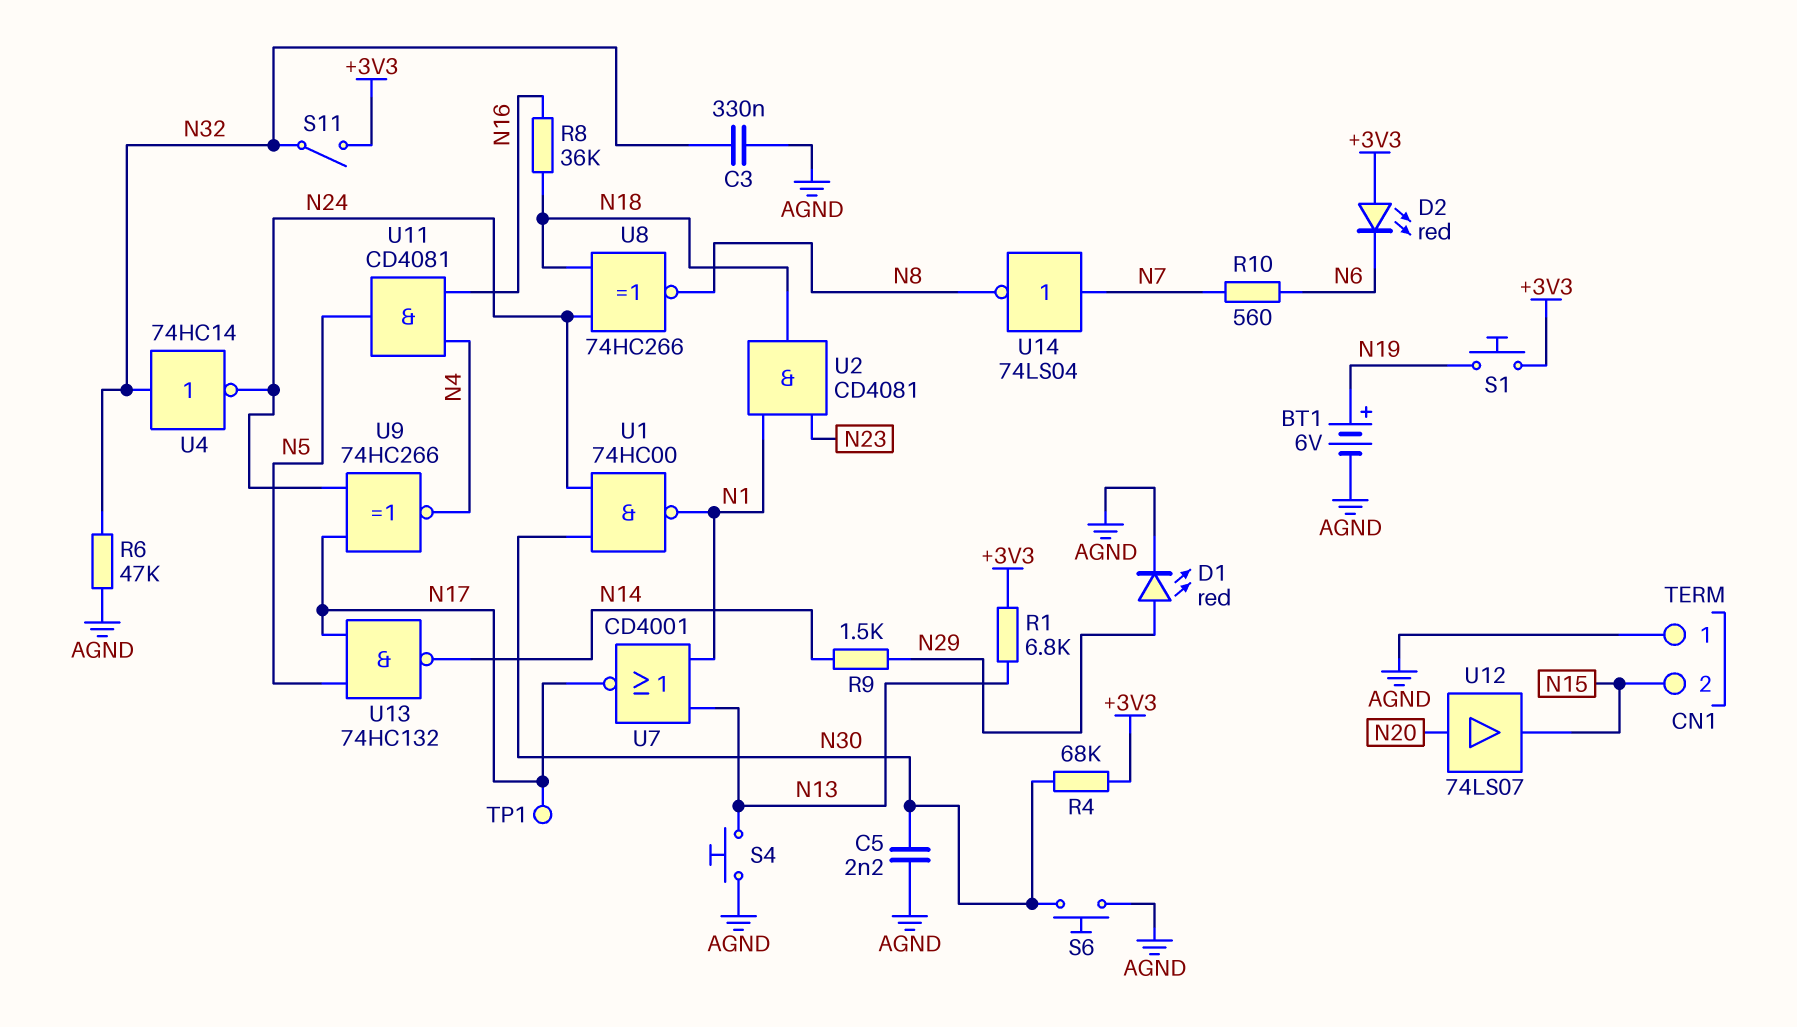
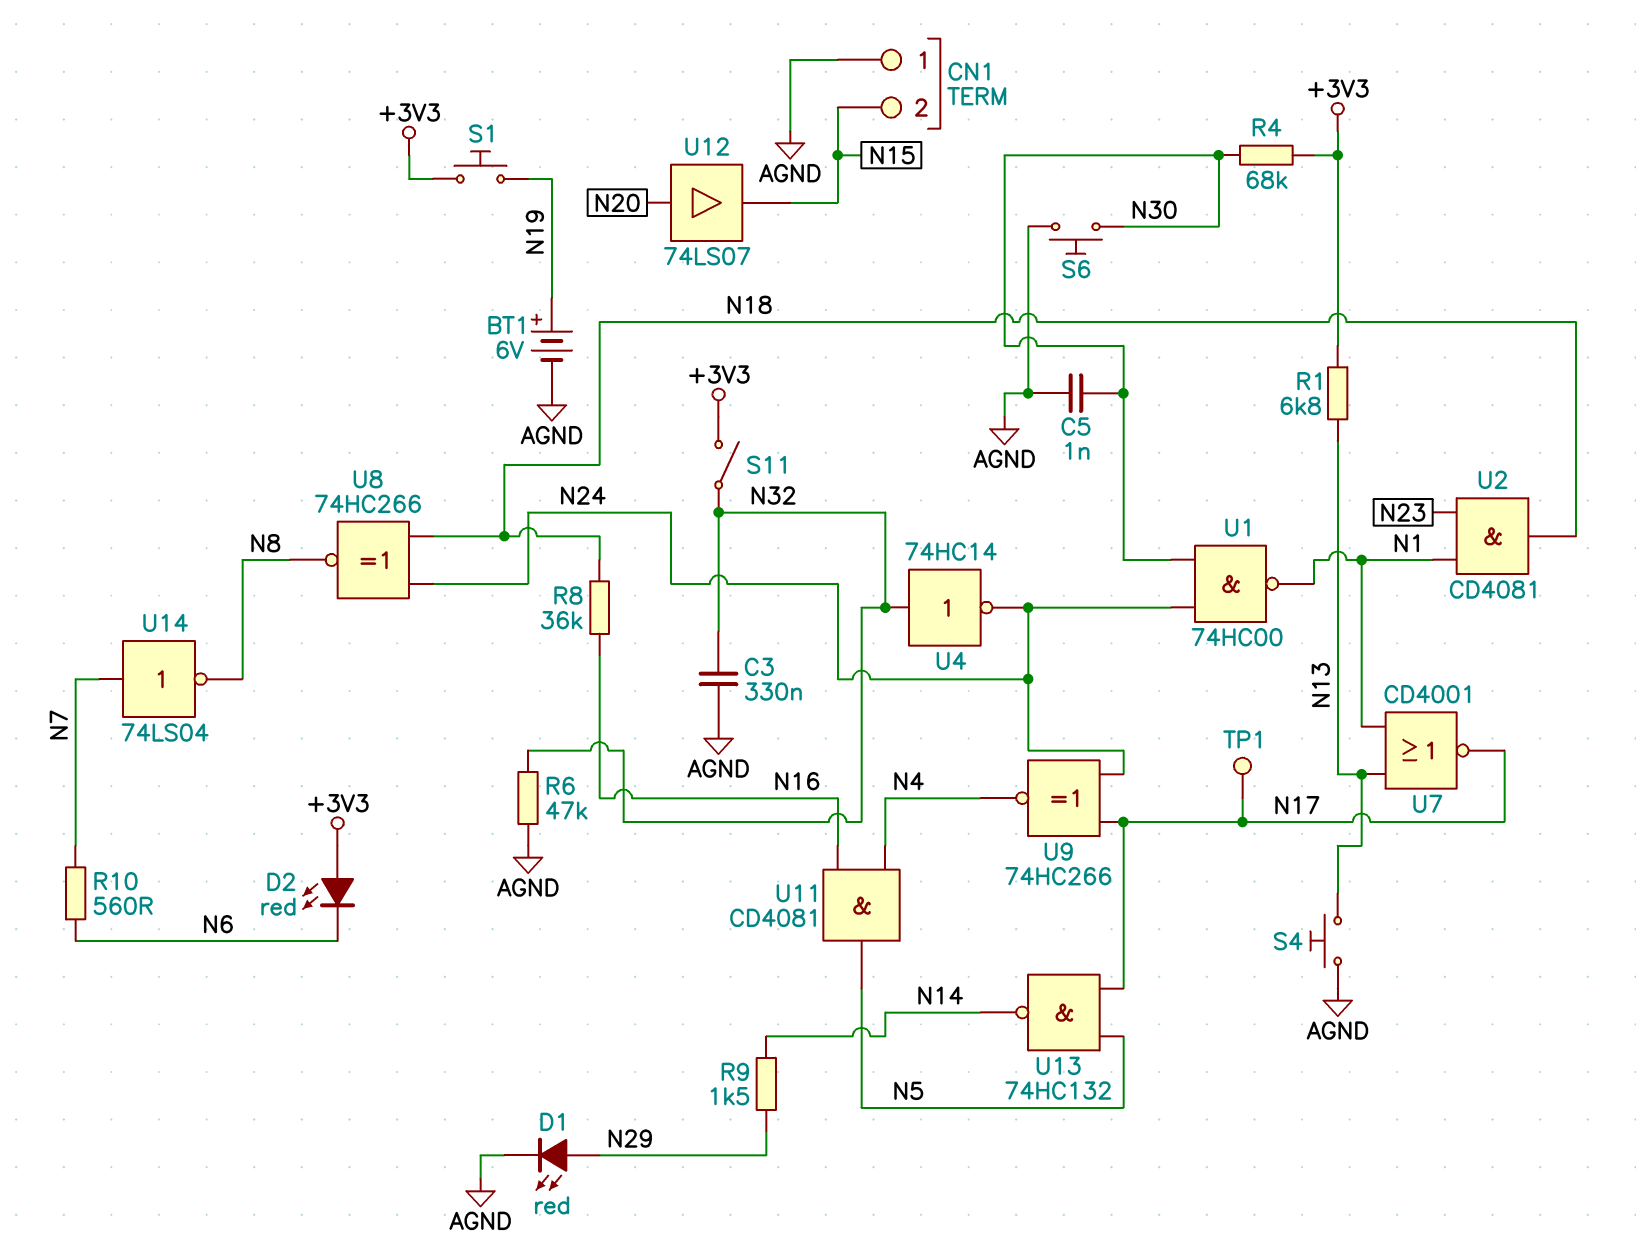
C5: 2.2nF (AGND, N30) -> 1nF (AGND, N30)

